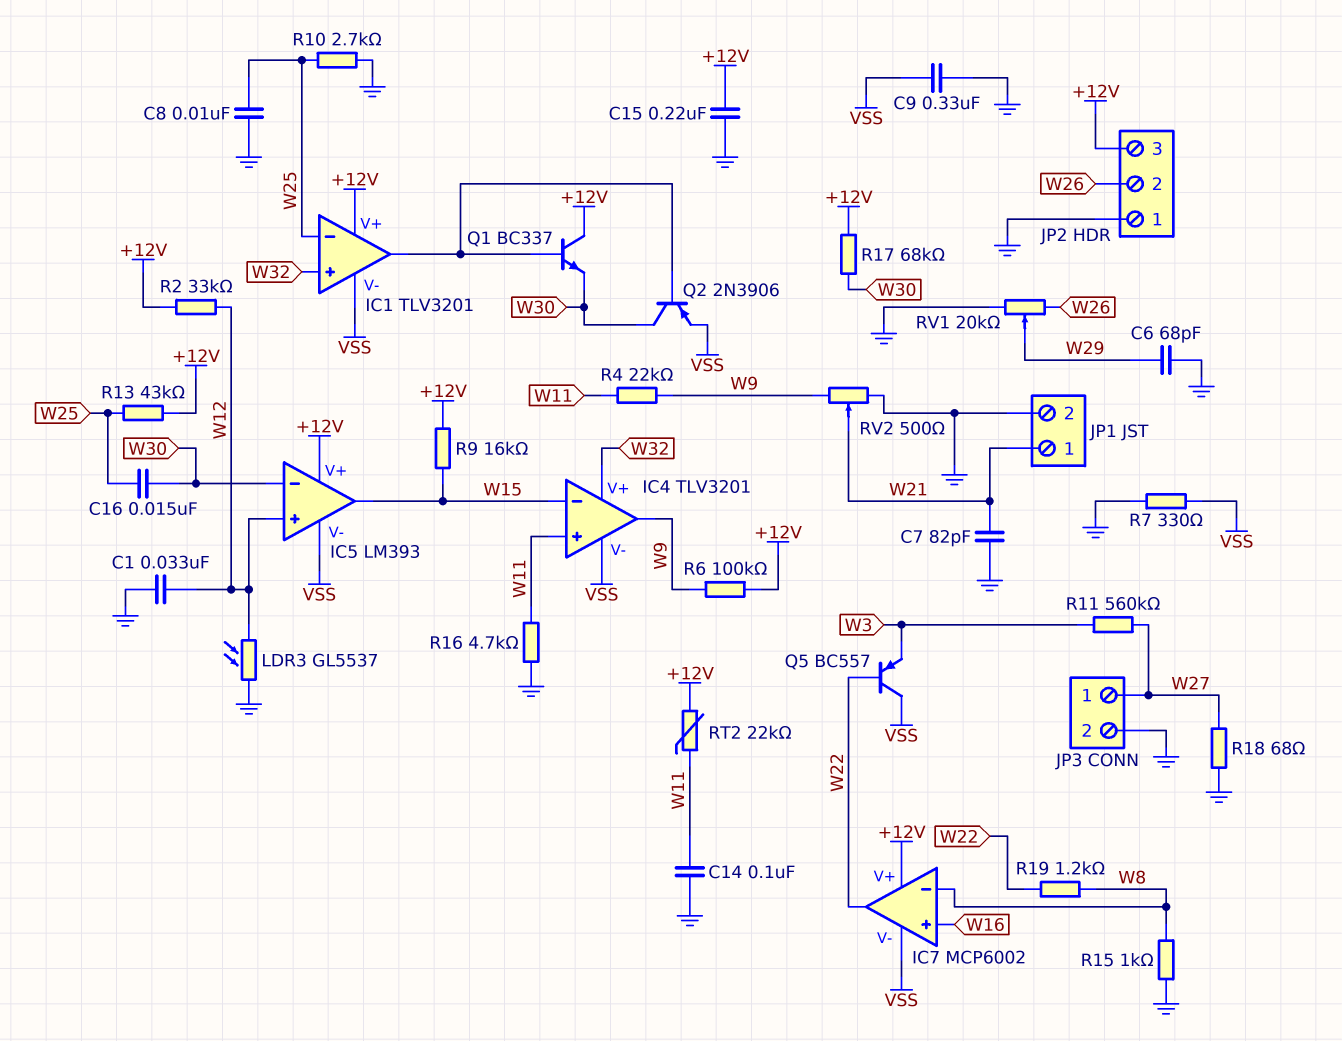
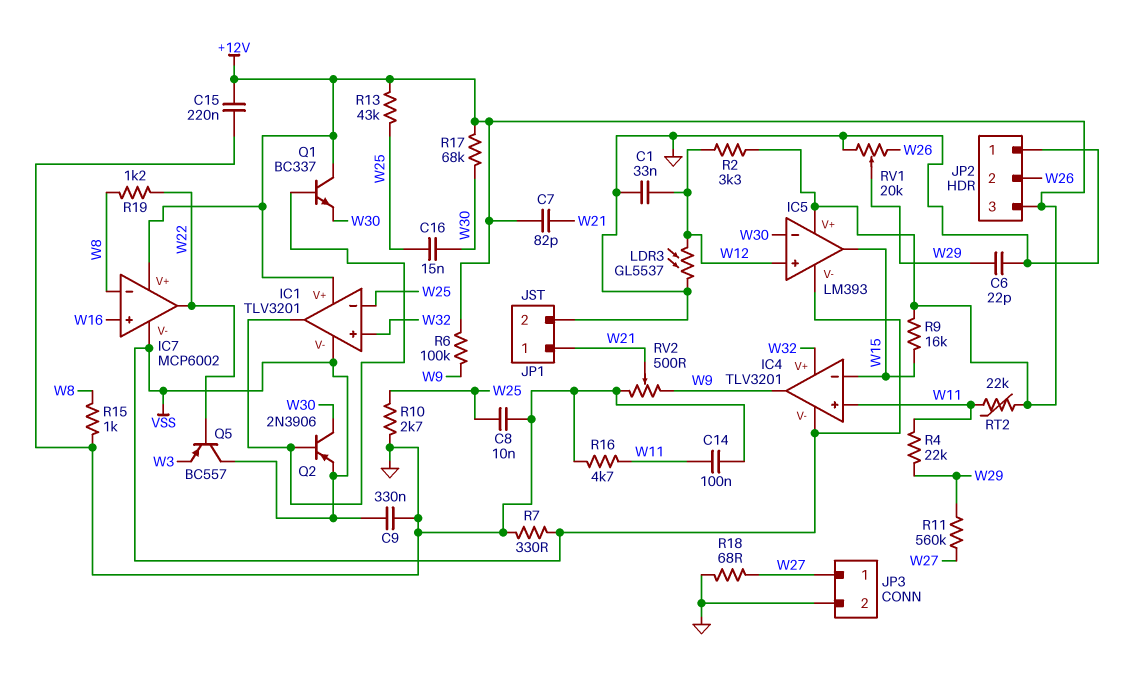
C6: 68pF (GND, W29) -> 22pF (GND, W29)
C7: 82pF (GND, W21) -> 82pF (+12V, W21)
R2: 33k (+12V, W12) -> 3.3k (+12V, W12)
R4: 22k (W9, W11) -> 22k (W11, W29)
R11: 560k (W3, W27) -> 560k (W27, W29)

